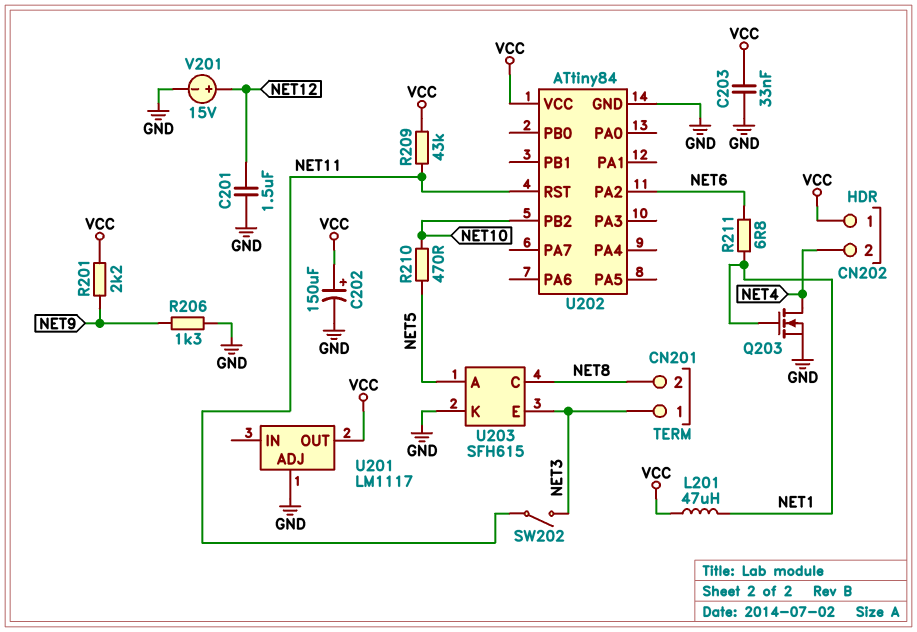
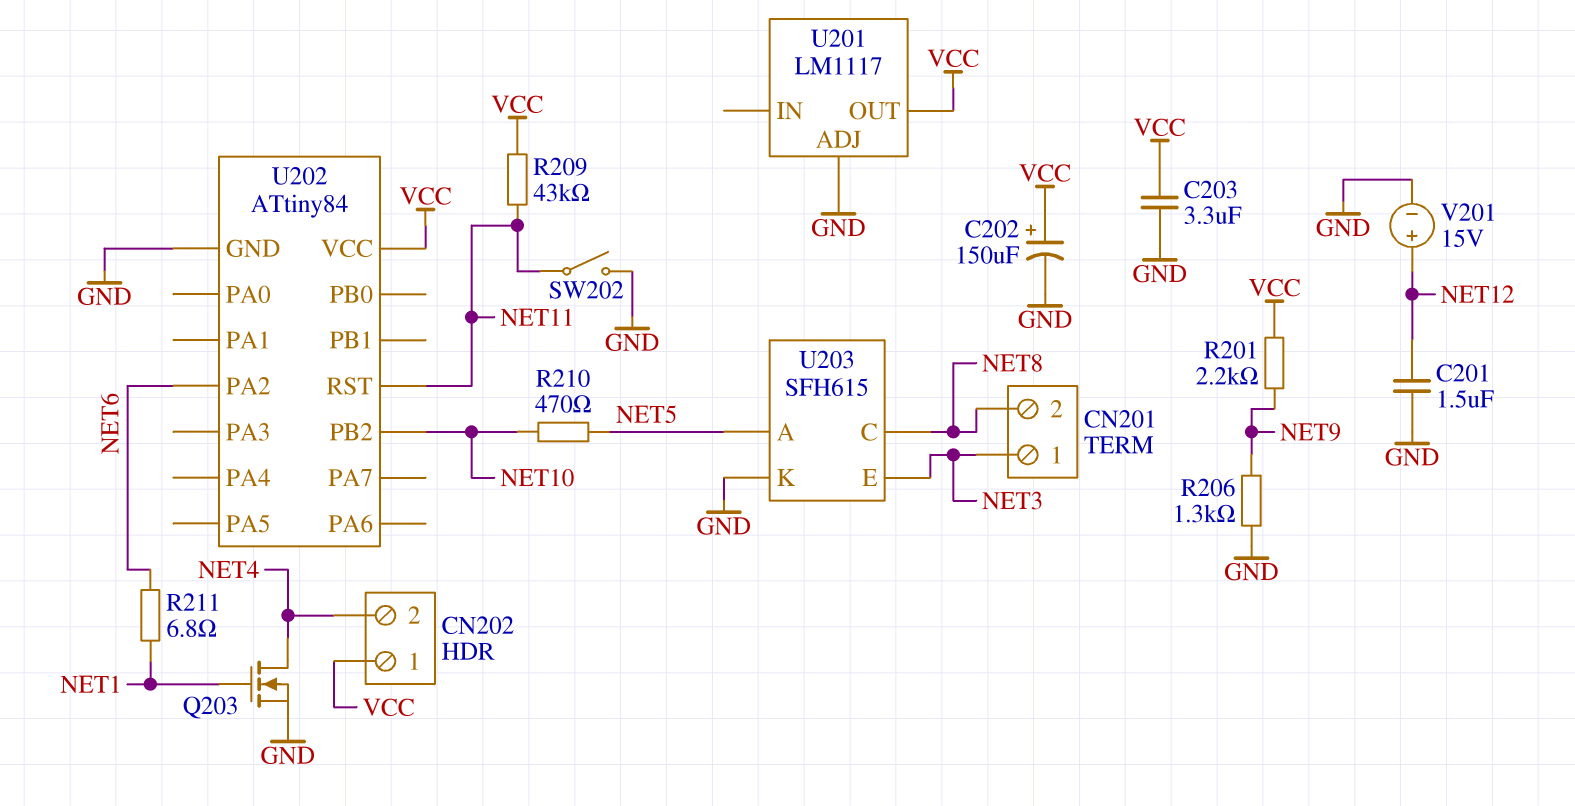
C203: 33nF (GND, VCC) -> 3.3uF (GND, VCC)
L201: 47uH (NET1, VCC) -> none
SW202: switch (NET3, NET11) -> switch (GND, NET11)

